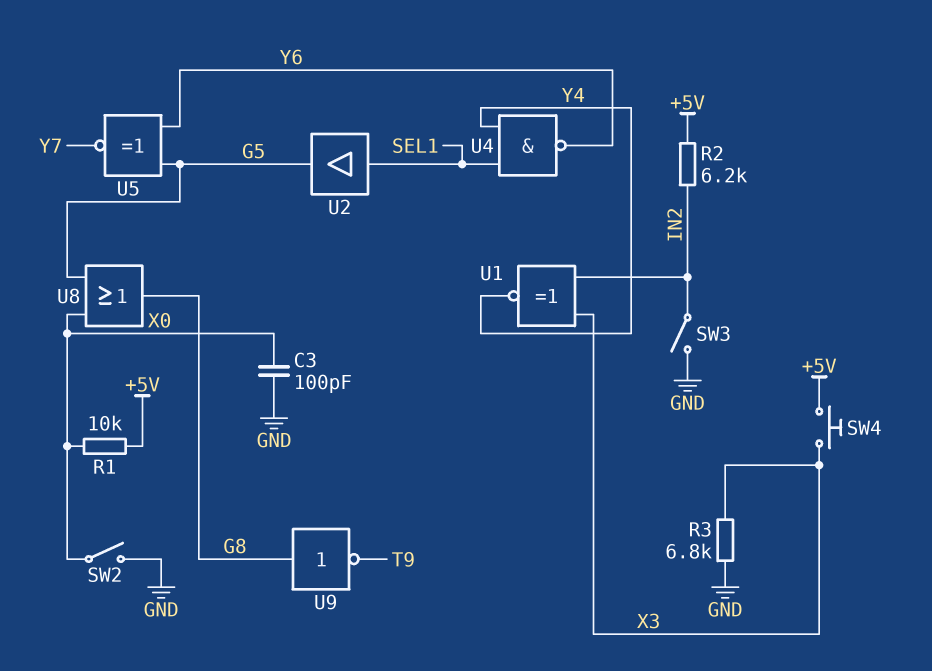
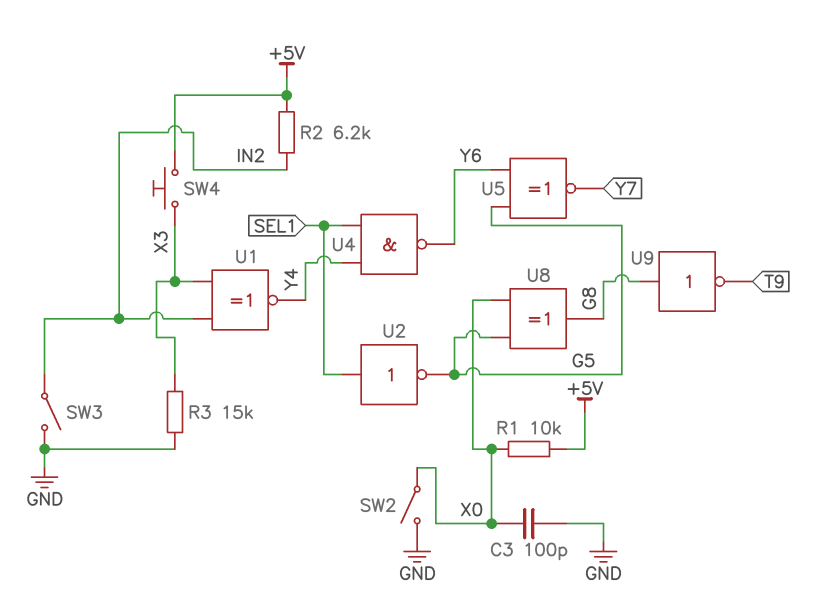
R3: 6.8k (GND, X3) -> 15k (GND, X3)
U2: buffer (in SEL1, out G5) -> NOT (in SEL1, out G5)
U8: OR (in G5, in X0, out G8) -> XOR (in G5, in X0, out G8)

